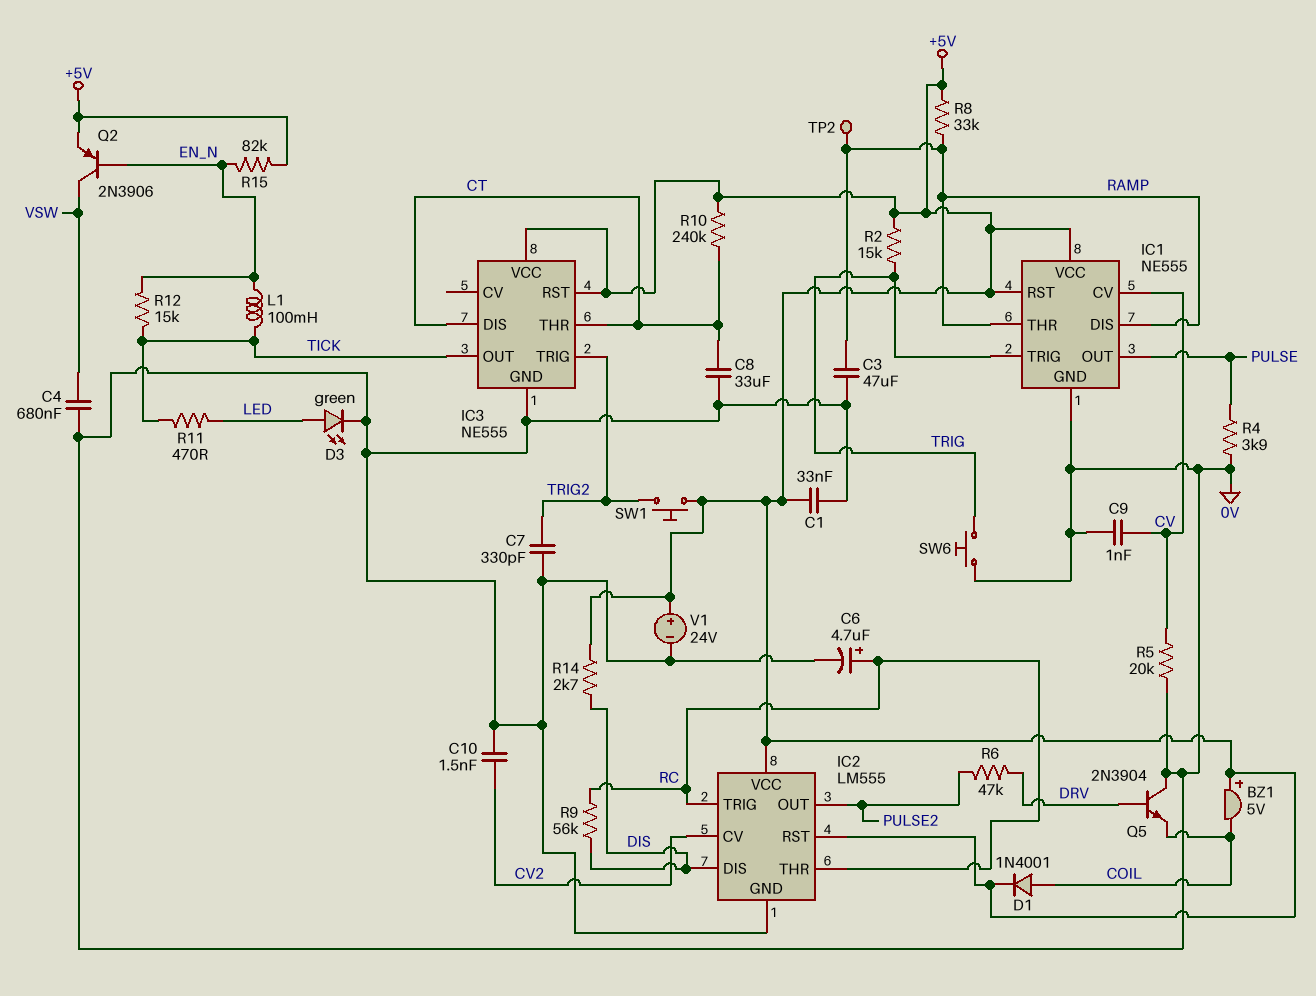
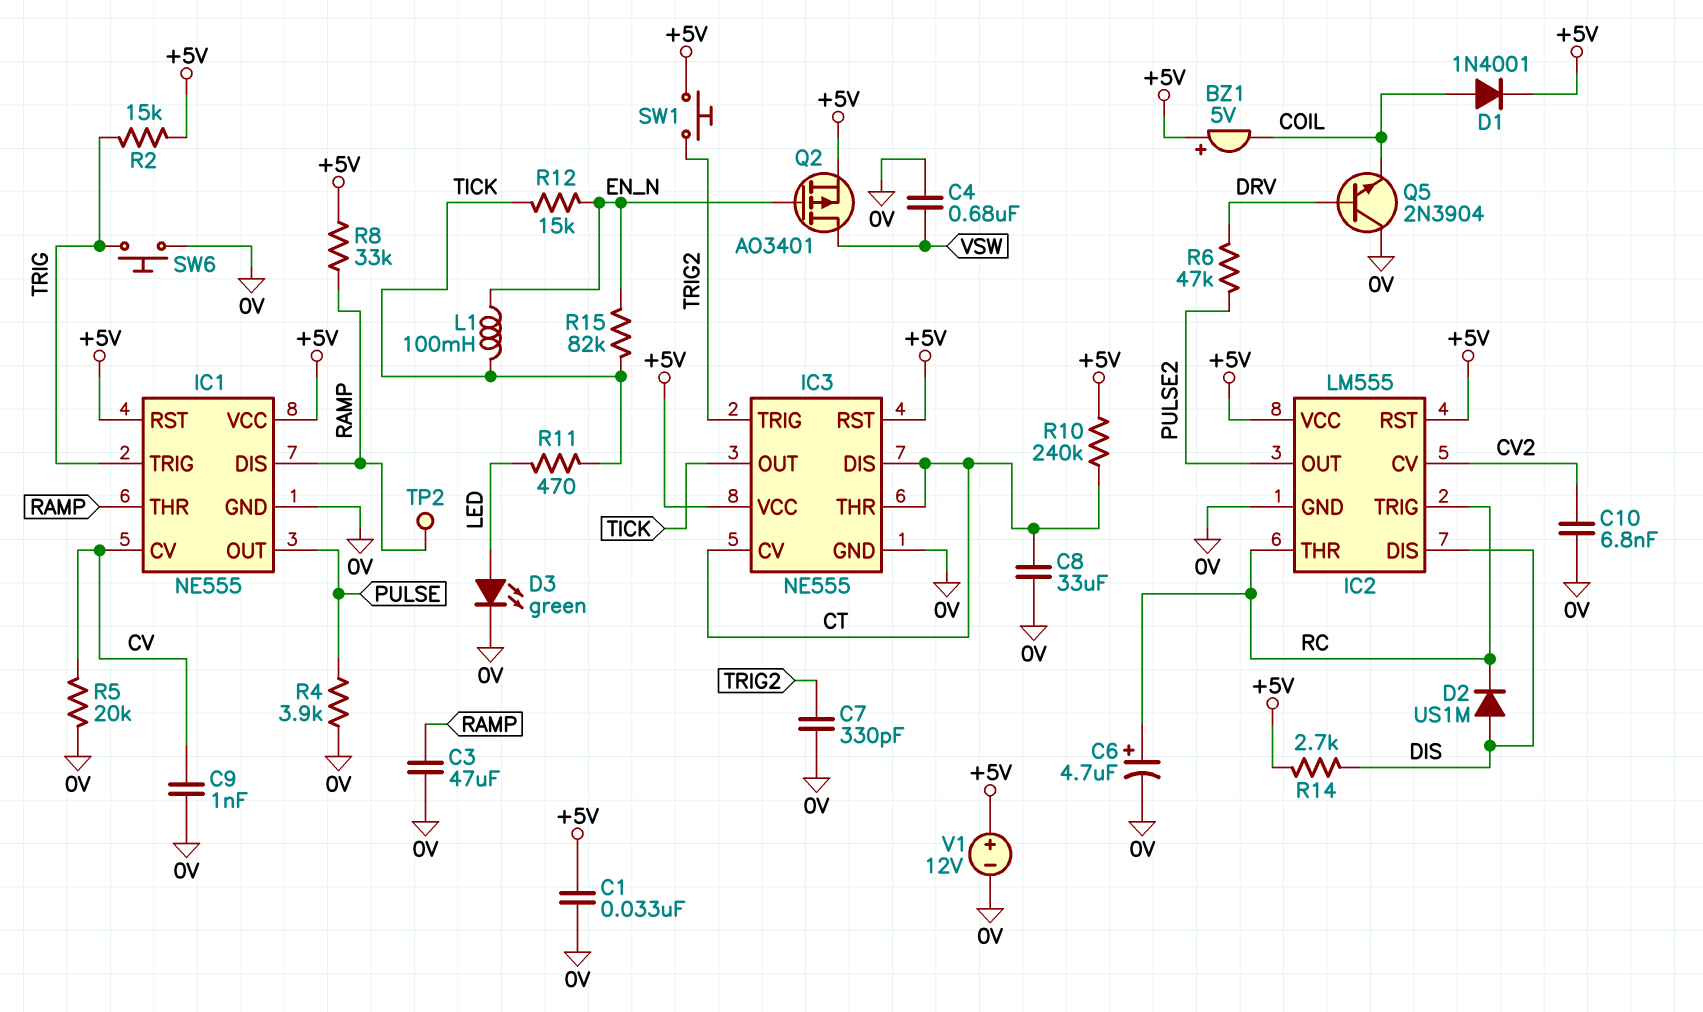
C10: 1.5nF (0V, CV2) -> 6.8nF (0V, CV2)
D2: none -> diode US1M (A DIS, K RC)
IC3 pin CV: none -> CT
Q2: PNP 2N3906 (B EN_N, C VSW, E +5V) -> PMOS AO3401 (G EN_N, D VSW, S +5V)
R9: 56k (DIS, RC) -> none
R15: 82k (+5V, EN_N) -> 82k (EN_N, TICK)
V1: 24V (plus +5V, minus 0V) -> 12V (plus +5V, minus 0V)

